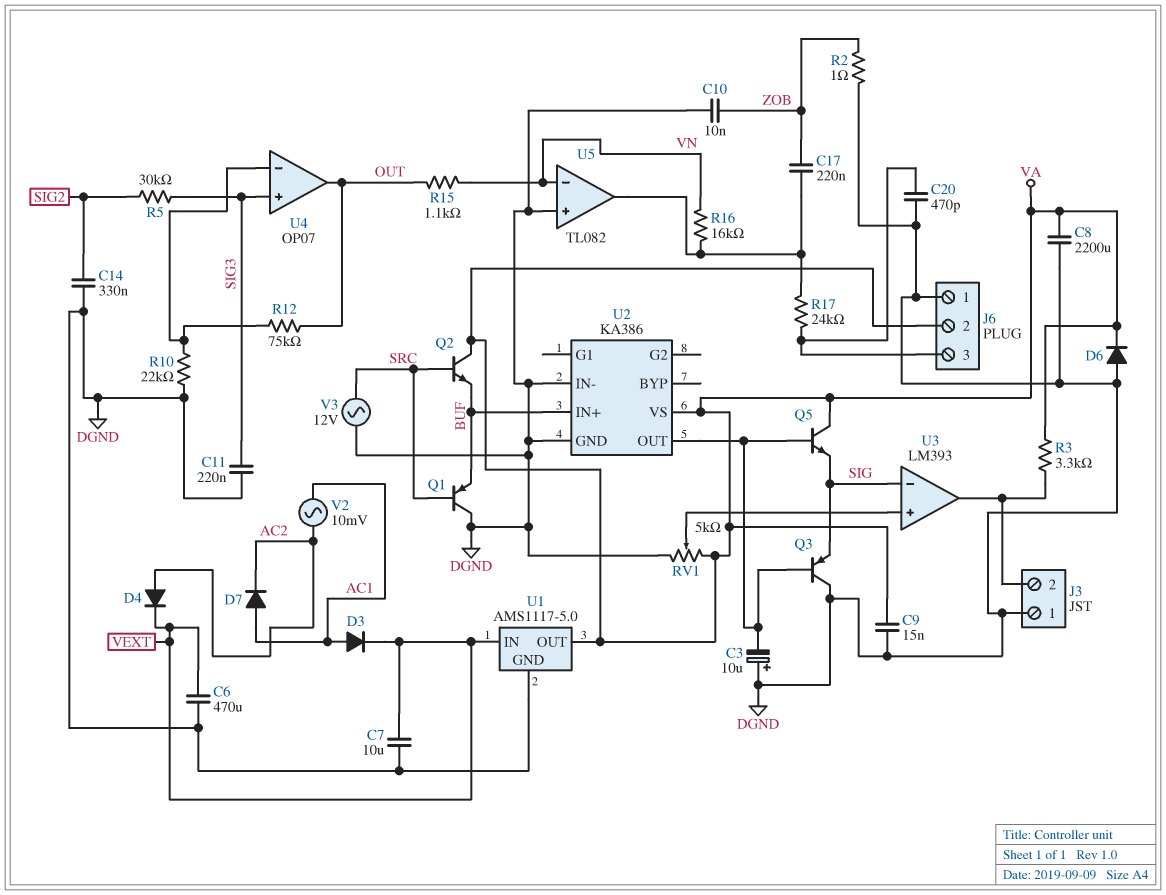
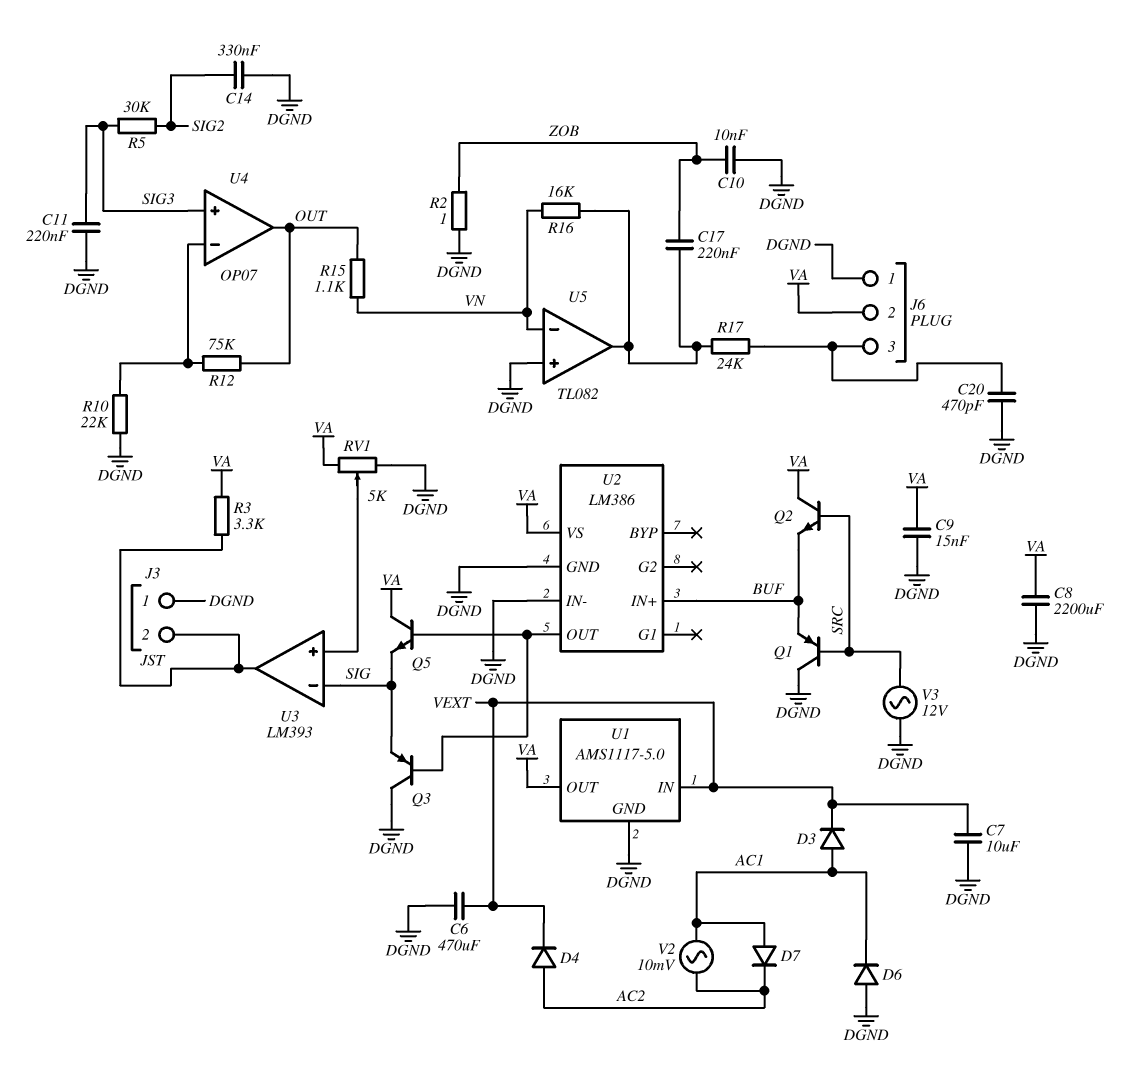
C3: 10uF (plus DGND, minus U2/OUT) -> none
D6: diode (A DGND, K VA) -> diode (A DGND, K AC1)
U2: KA386 -> LM386

